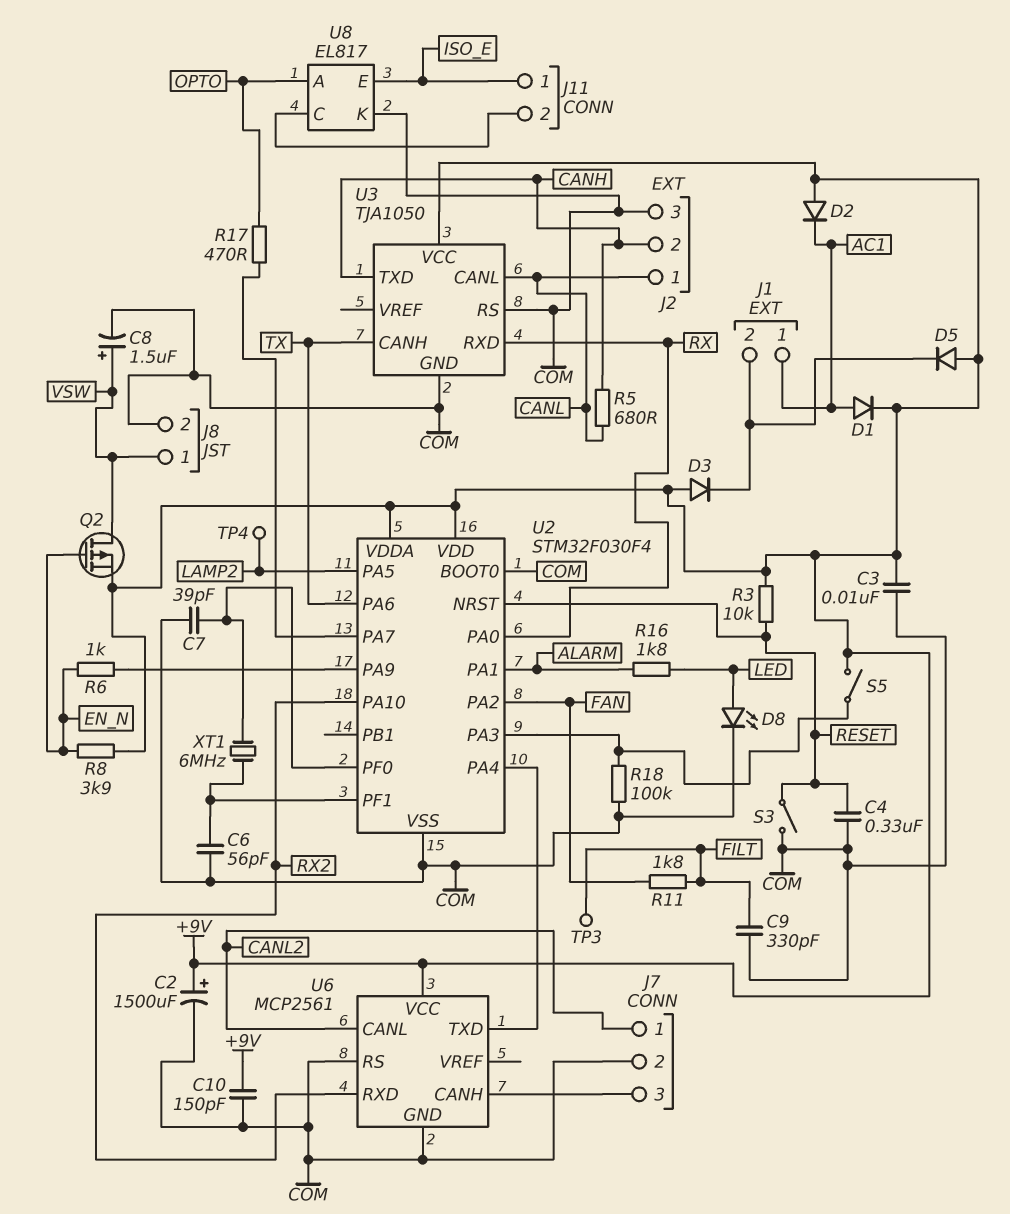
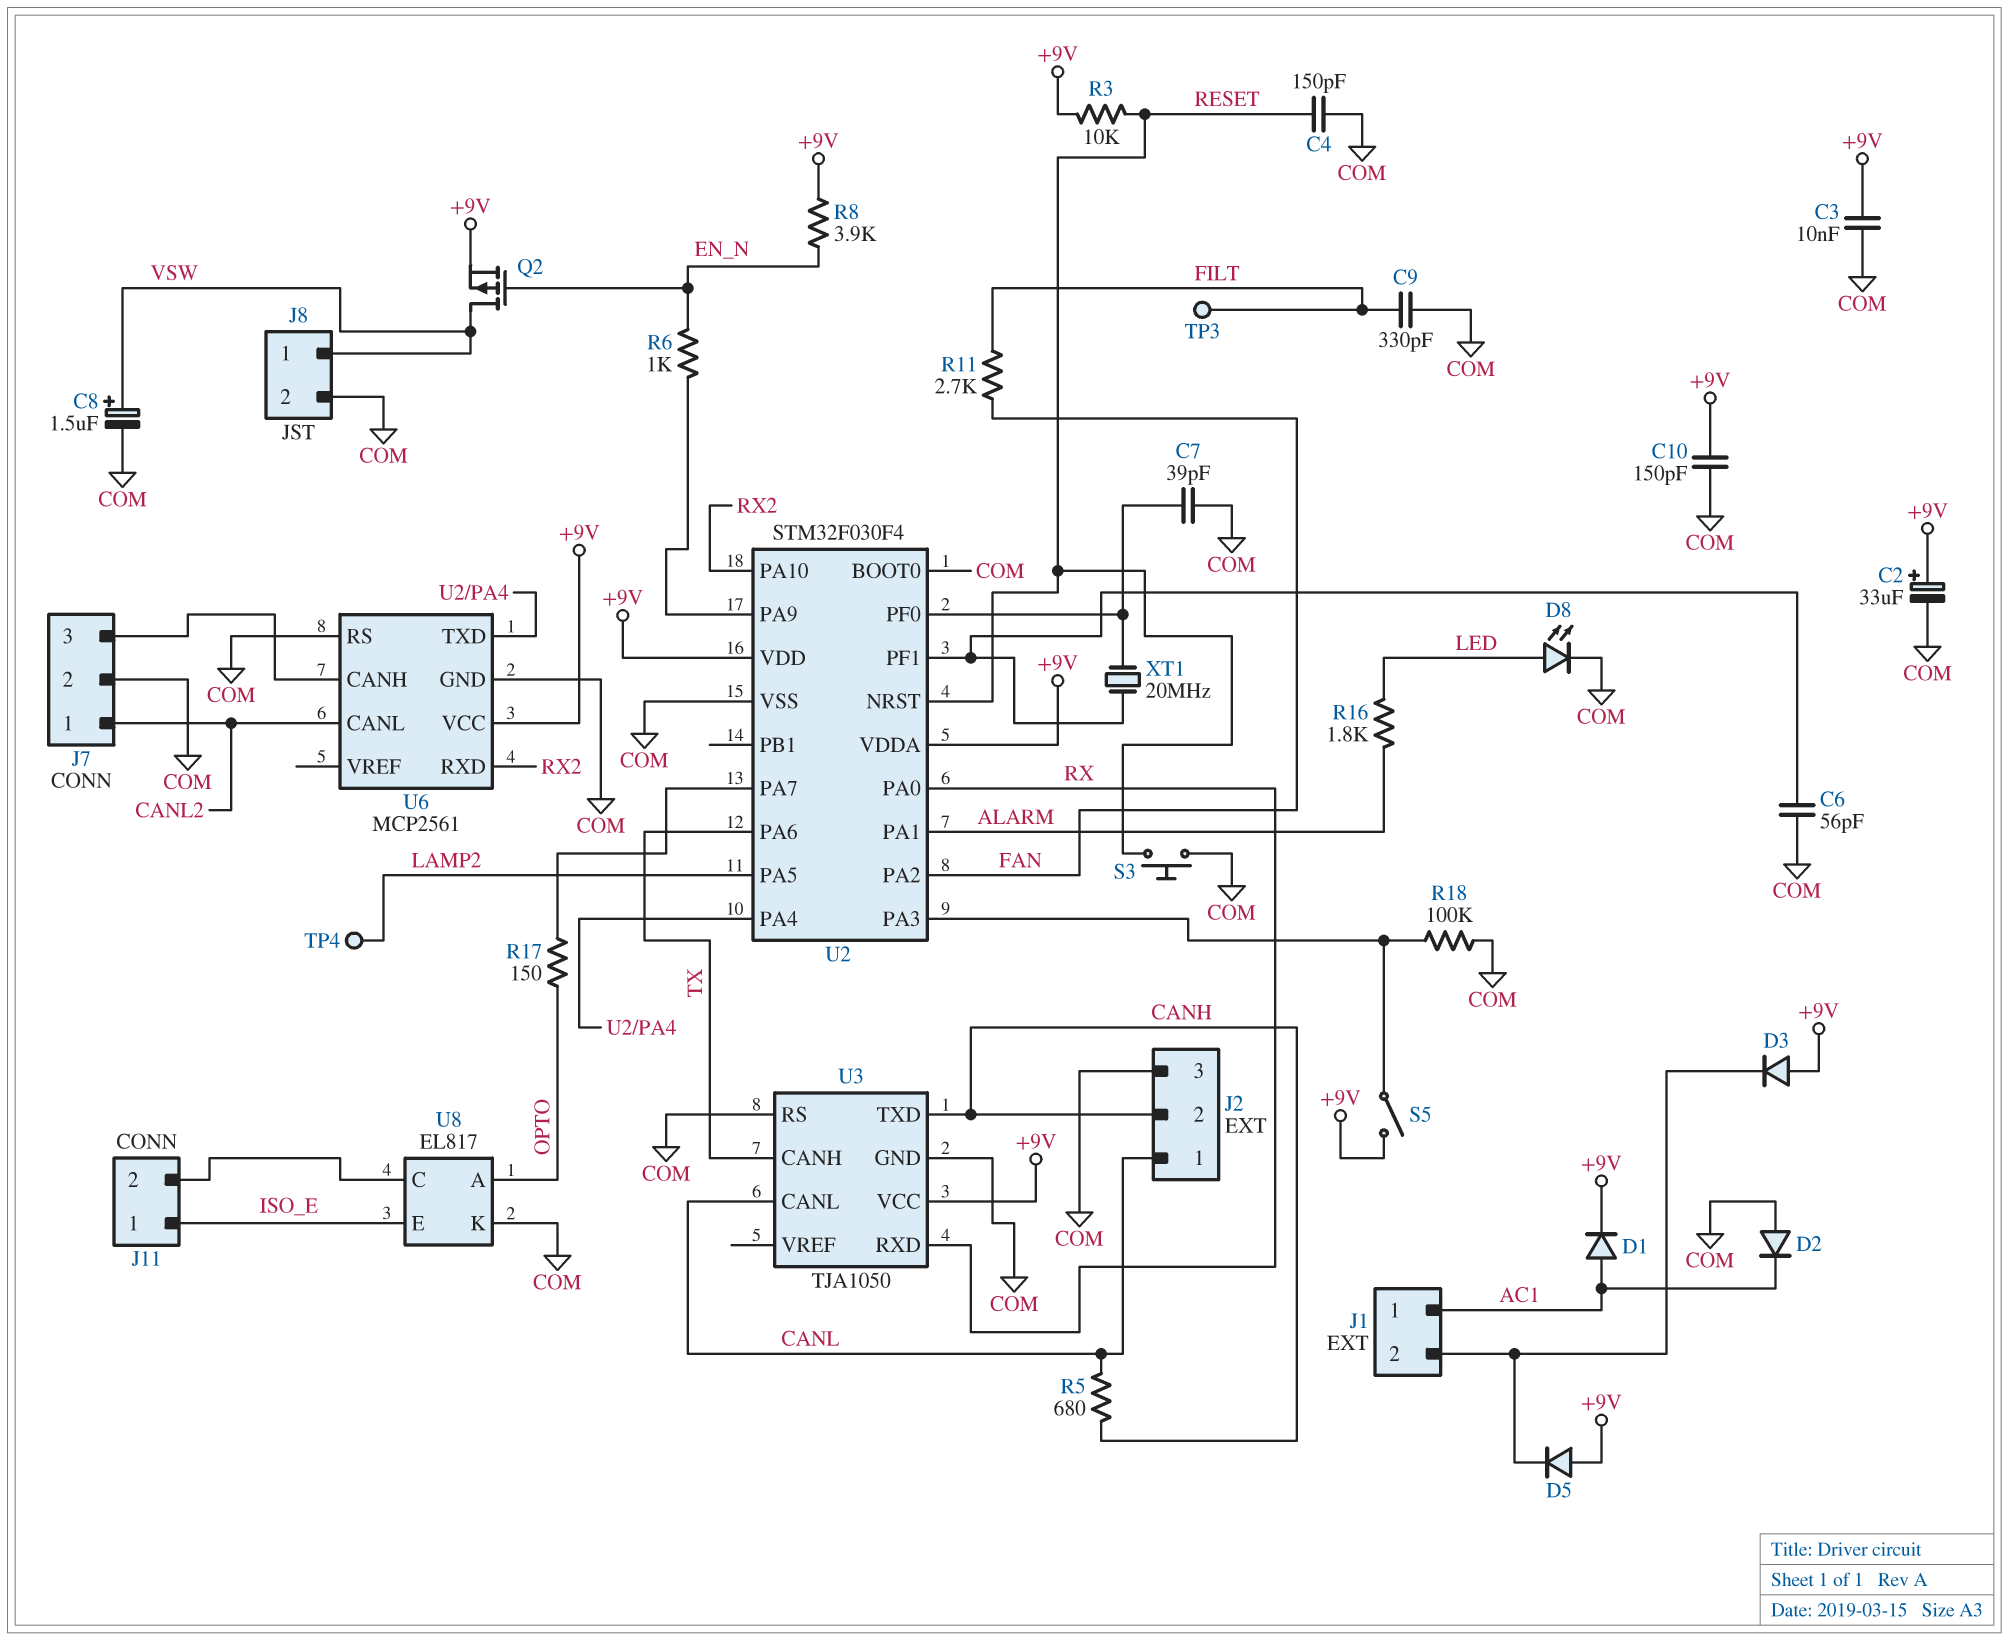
C2: 1500uF (plus +9V, minus COM) -> 33uF (plus +9V, minus COM)
C4: 330nF (COM, RESET) -> 150pF (COM, RESET)
D2: diode (A +9V, K AC1) -> diode (A COM, K AC1)
R11: 1.8k (FAN, FILT) -> 2.7k (FAN, FILT)
R17: 470 (OPTO, U2/PA7) -> 150 (OPTO, U2/PA7)
S3: switch (COM, RESET) -> button (COM, RESET)
XT1: 6MHz (U2/PF0, U2/PF1) -> 20MHz (U2/PF0, U2/PF1)

